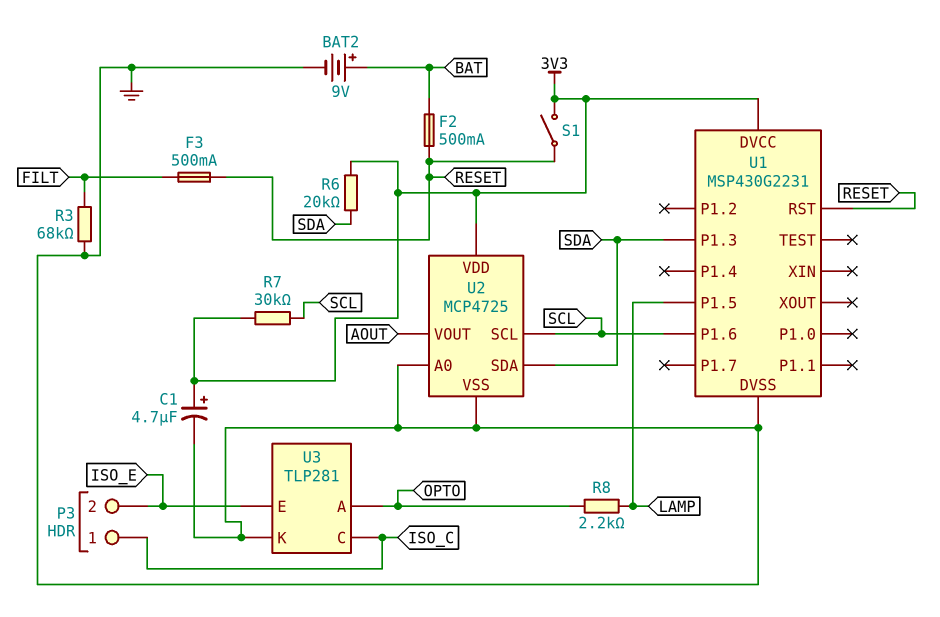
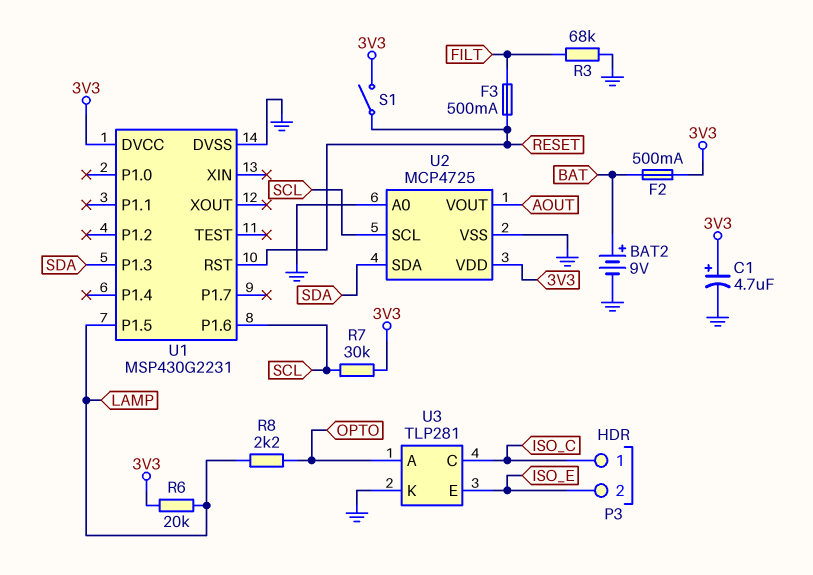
F2: 500mA (BAT, RESET) -> 500mA (3V3, BAT)
R6: 20k (3V3, SDA) -> 20k (3V3, LAMP)

